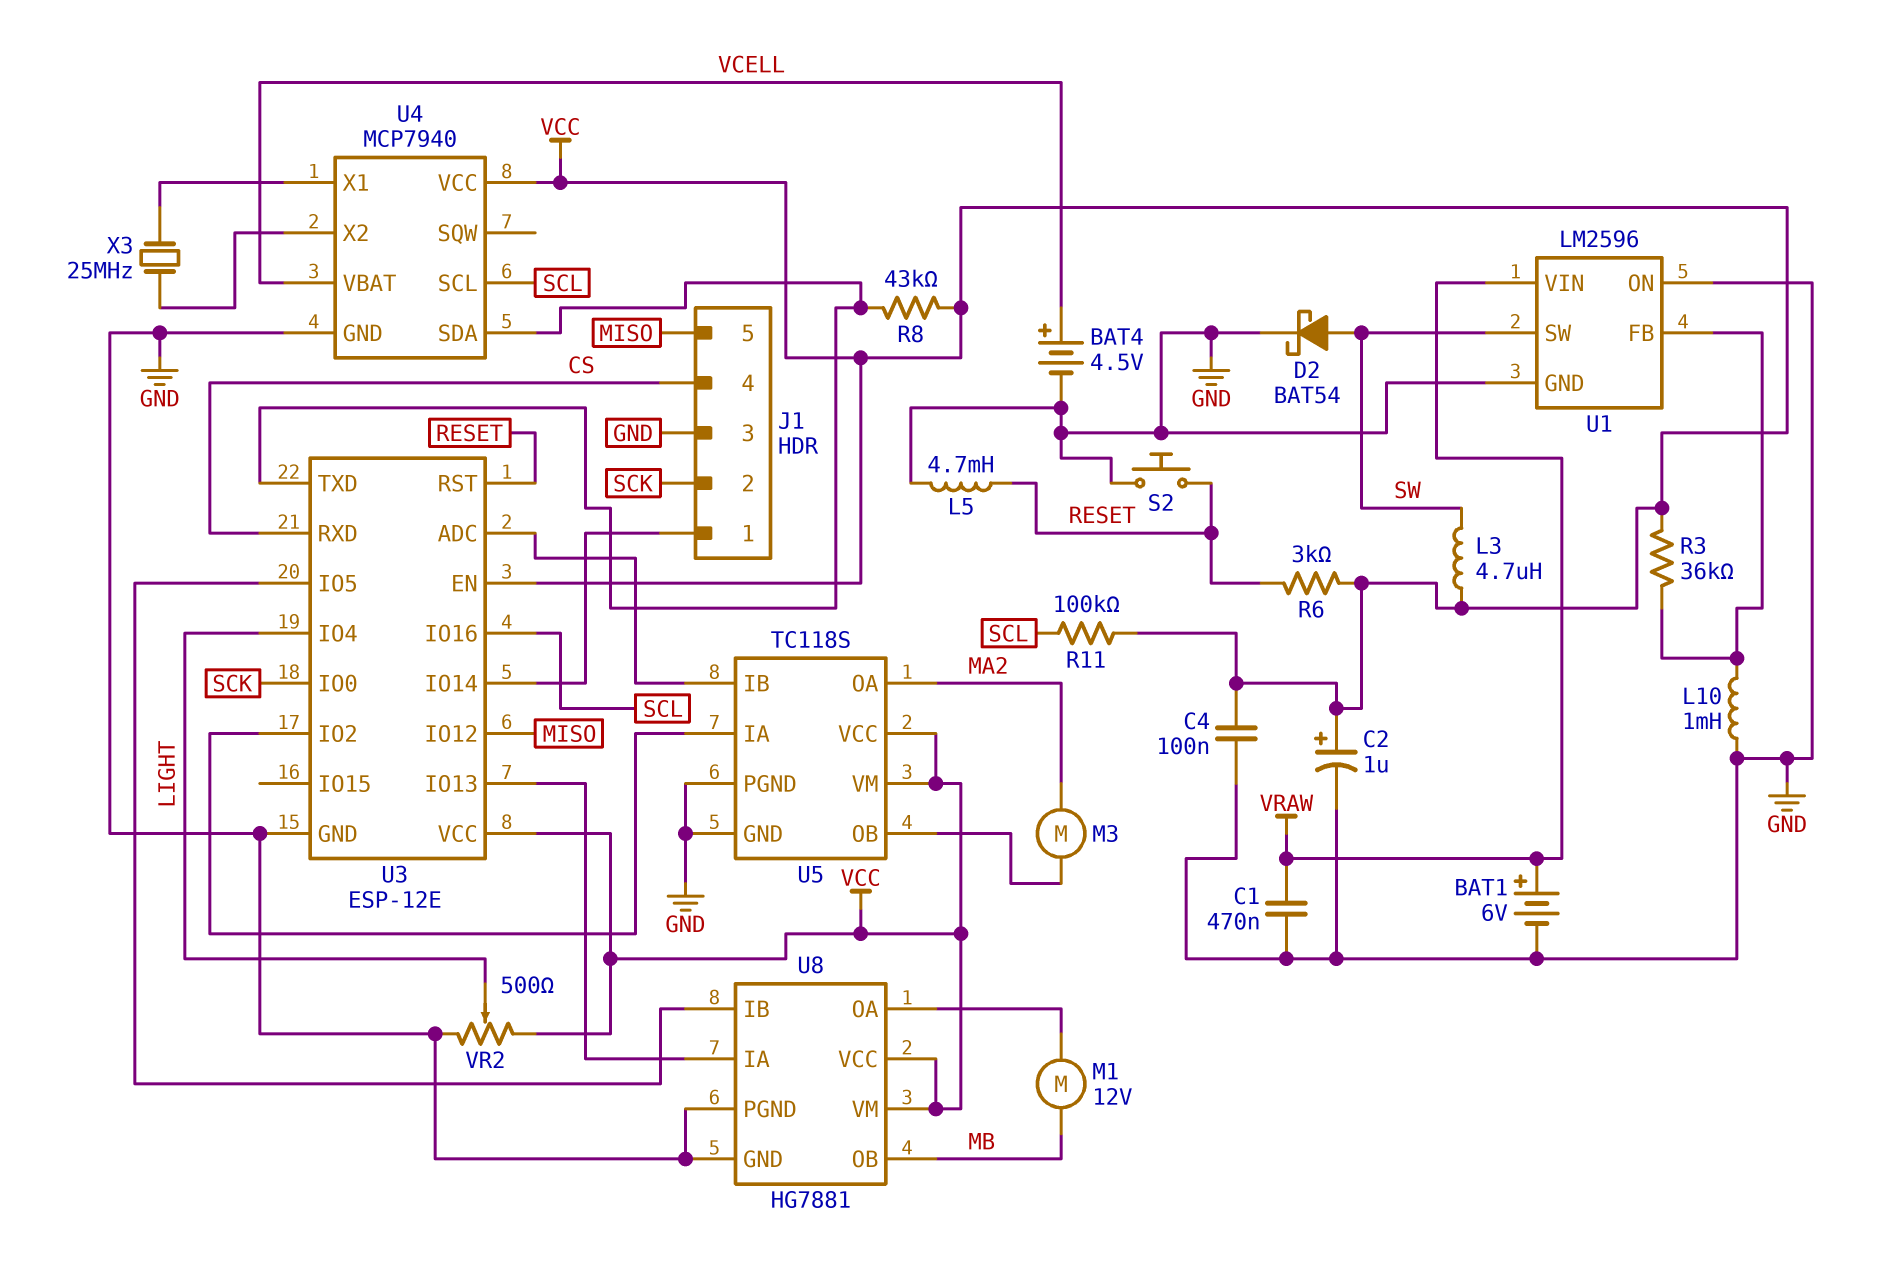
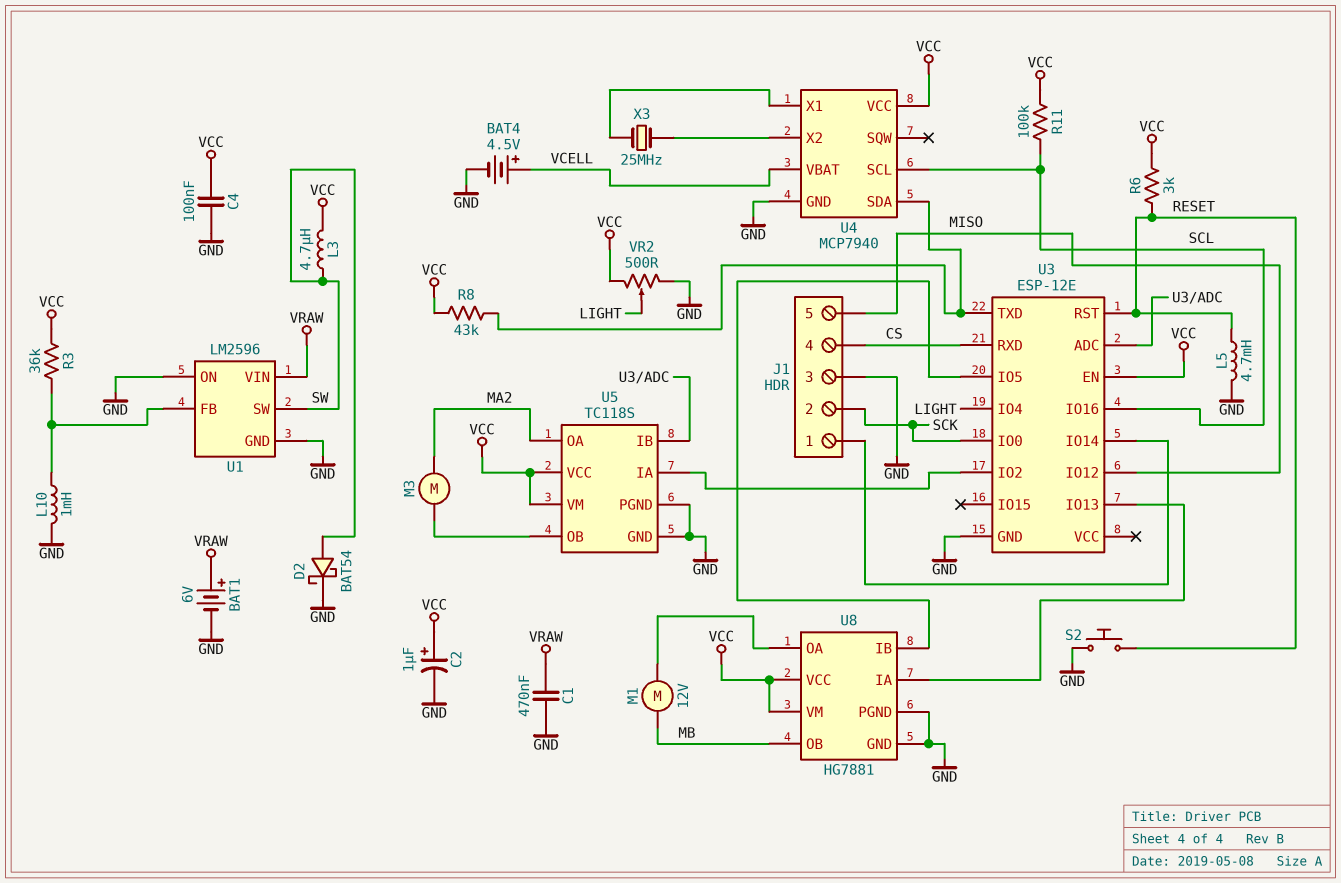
U3 pin VCC: VCC -> none

